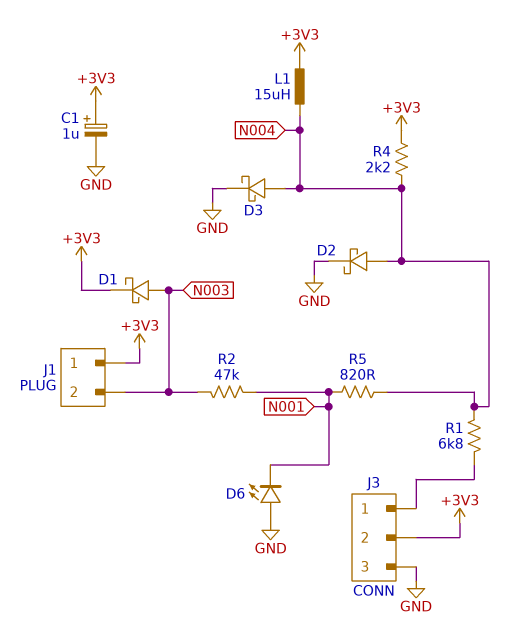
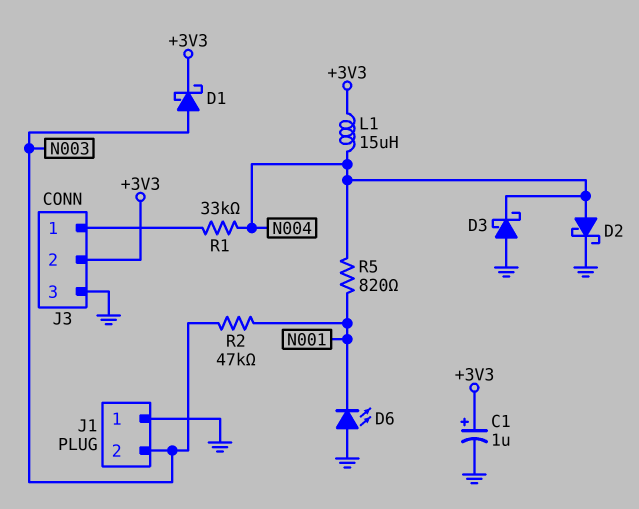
D3: schottky (A N004, K GND) -> schottky (A GND, K N004)
J1 pin 1: +3V3 -> GND
R1: 6.8k (J3/1, N004) -> 33k (J3/1, N004)
R4: 2.2k (+3V3, N004) -> none

